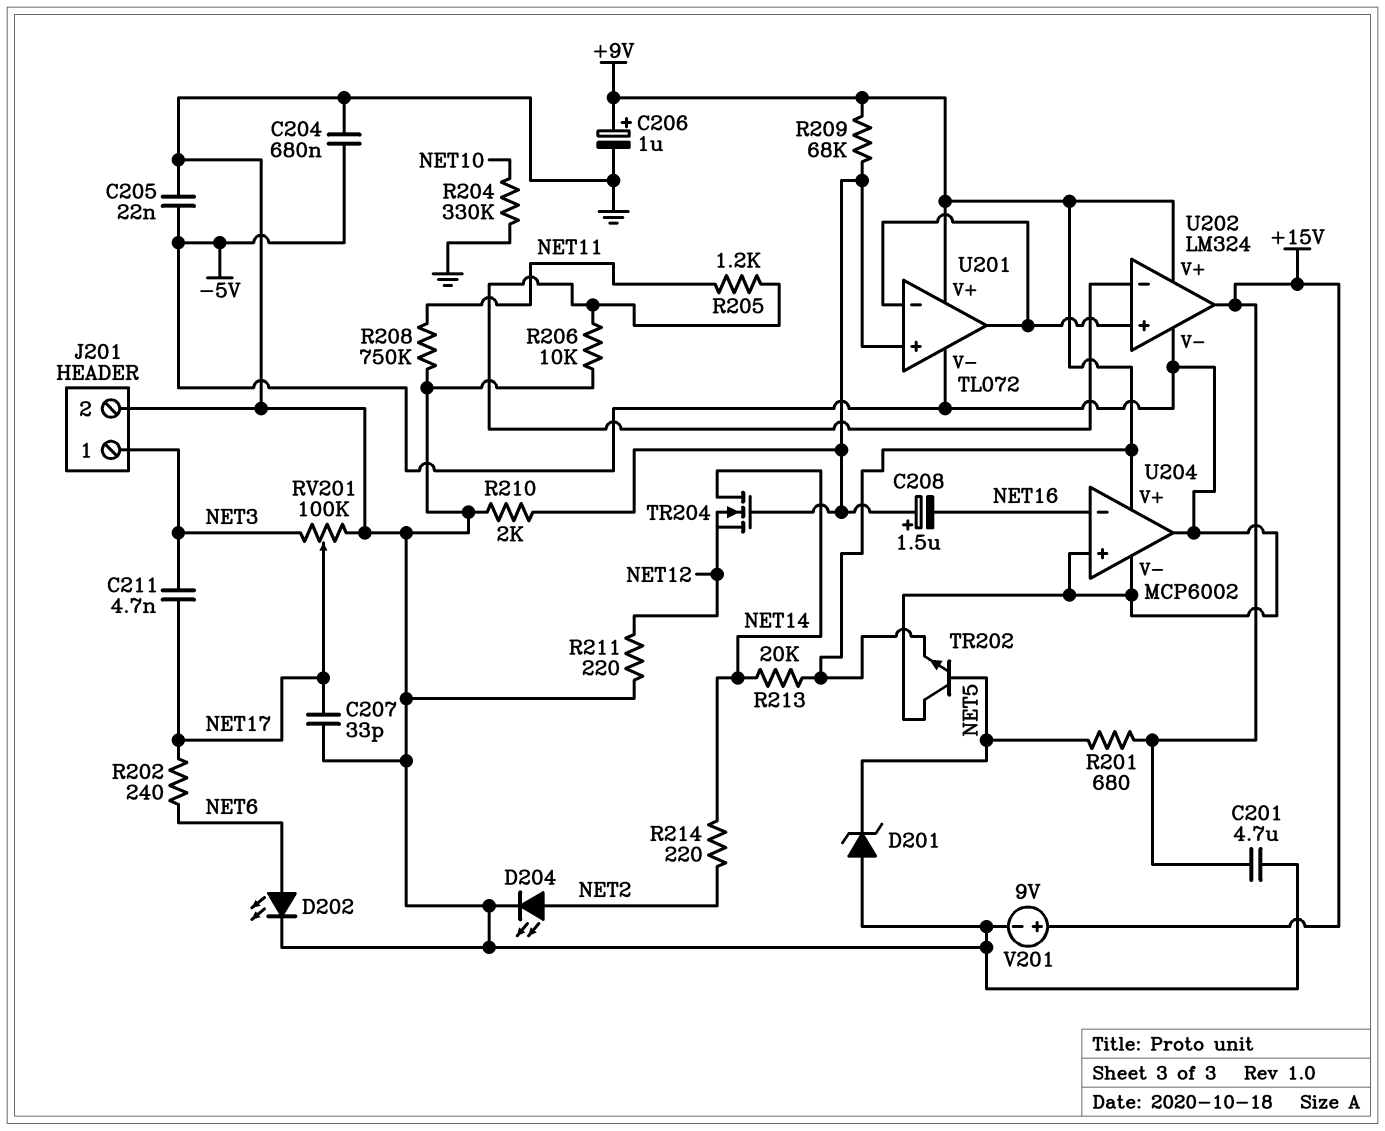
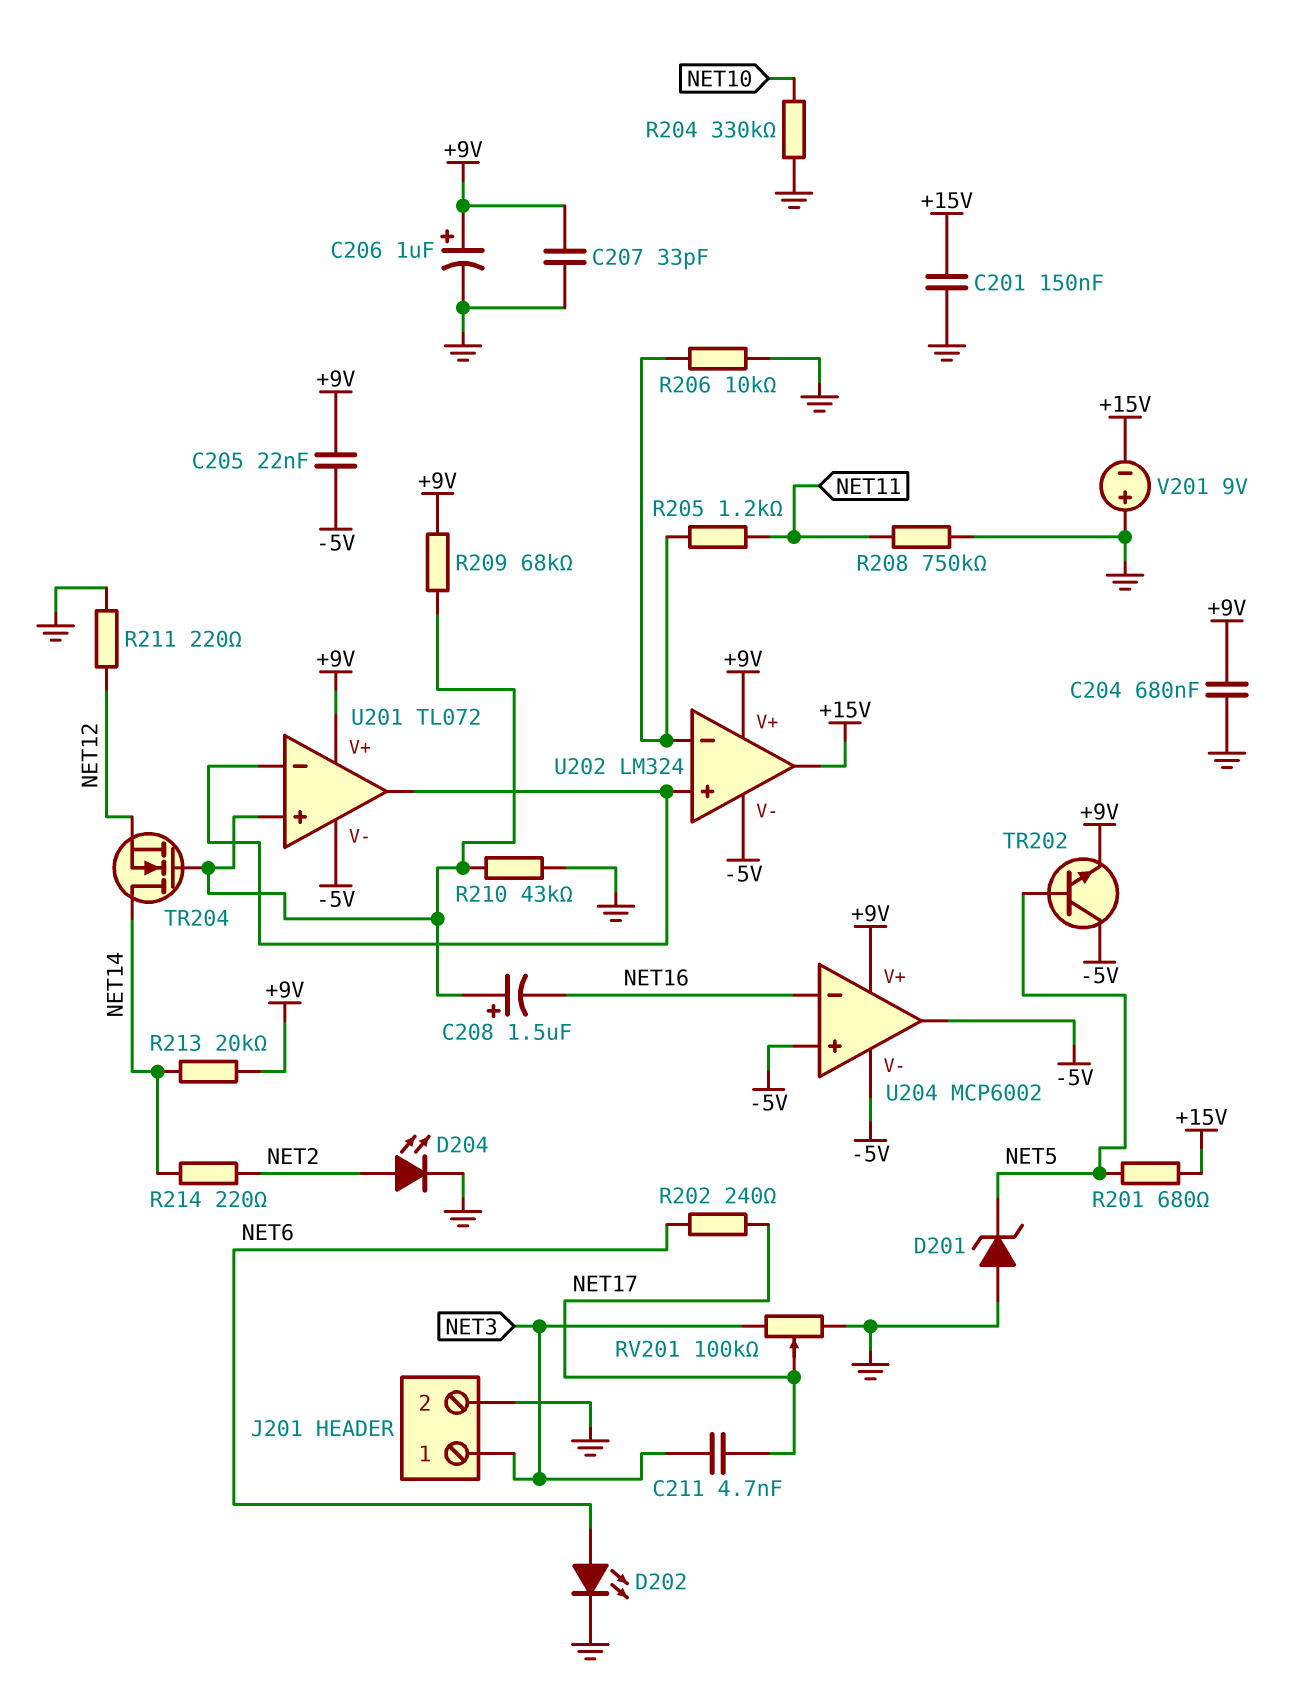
C201: 4.7uF (+15V, GND) -> 150nF (+15V, GND)
C204: 680nF (-5V, GND) -> 680nF (+9V, GND)
C205: 22nF (-5V, GND) -> 22nF (+9V, -5V)
C207: 33pF (GND, NET17) -> 33pF (+9V, GND)
R210: 2k (GND, U201/in+) -> 43k (GND, U201/in+)
V201: 9V (plus +15V, minus GND) -> 9V (plus GND, minus +15V)

